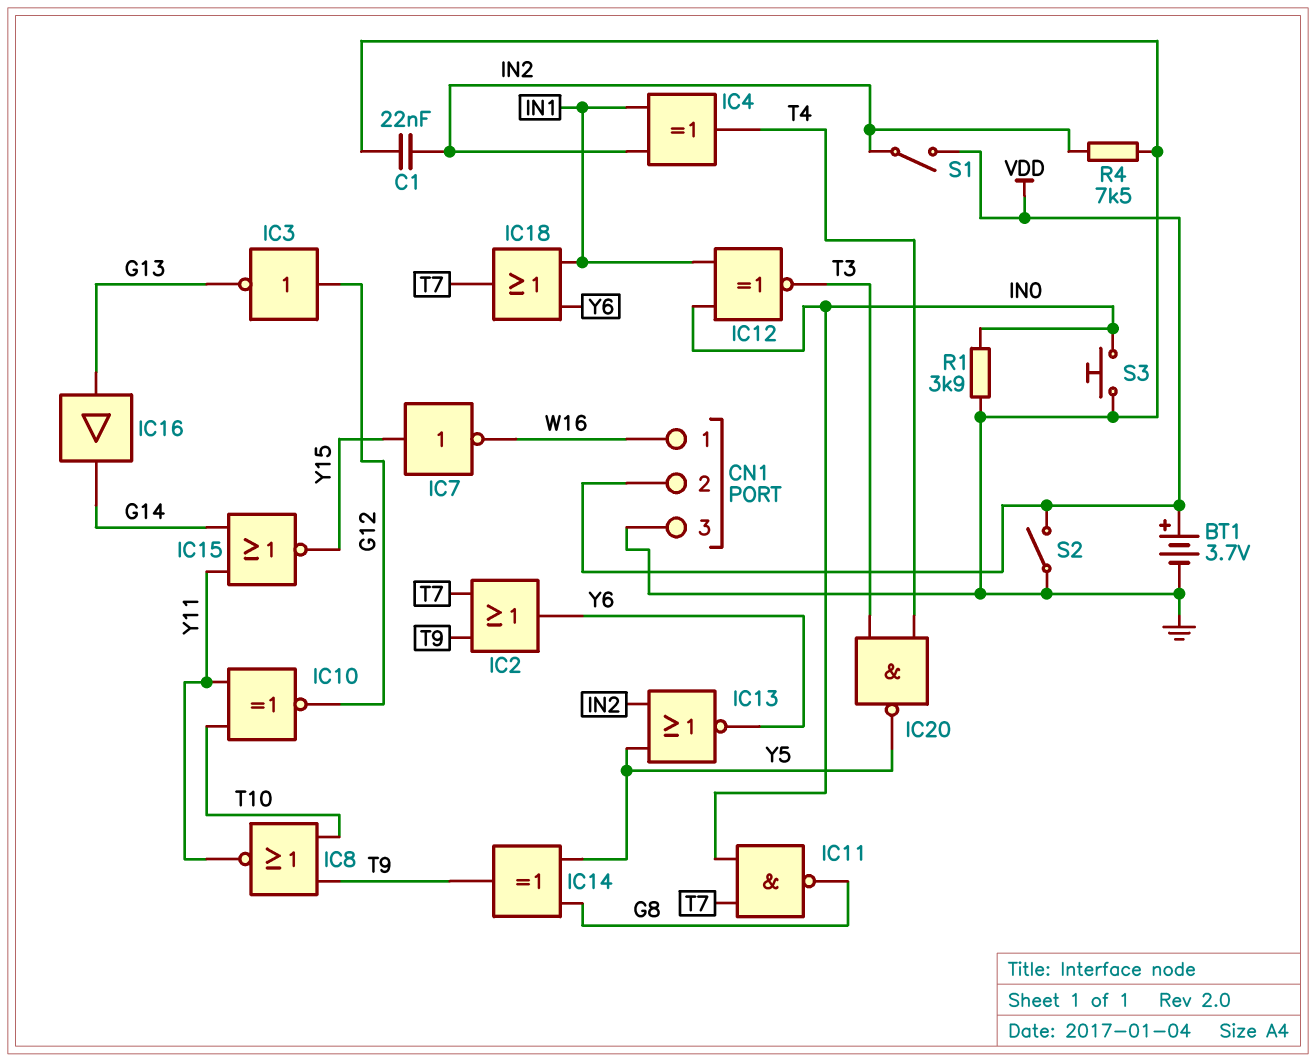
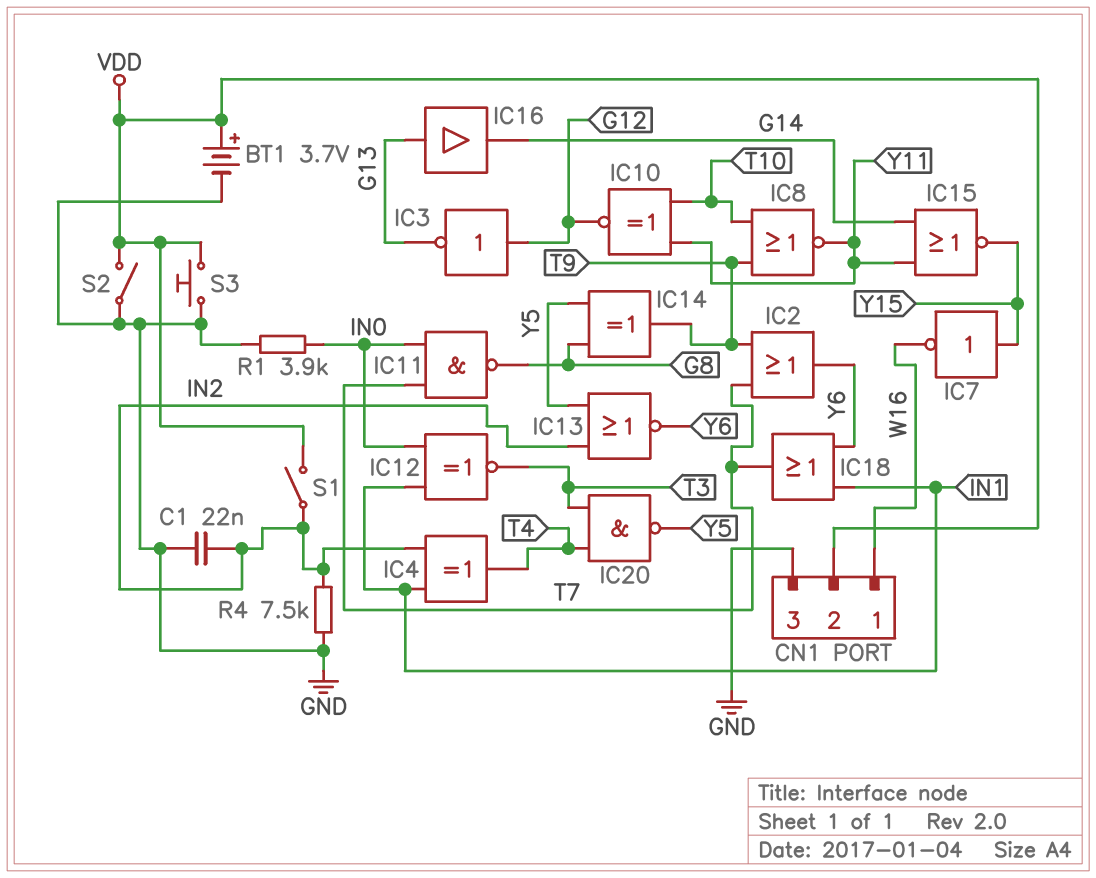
S3: button (GND, IN0) -> button (GND, VDD)

